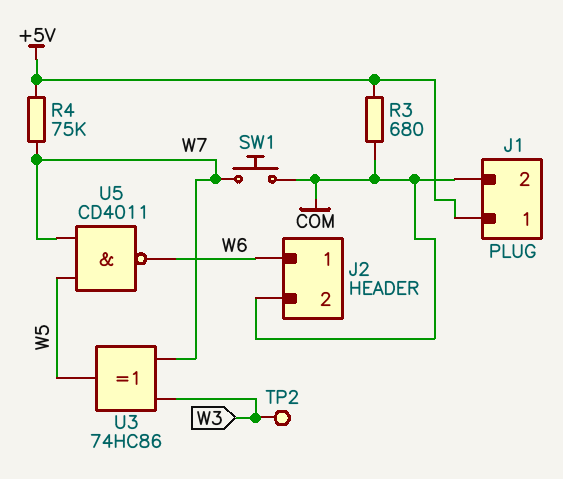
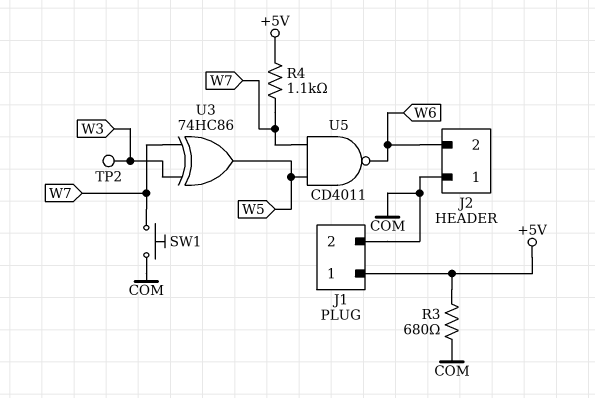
J2 pin 1: W6 -> COM
J2 pin 2: COM -> W6
R4: 75k (+5V, W7) -> 1.1k (+5V, W7)

